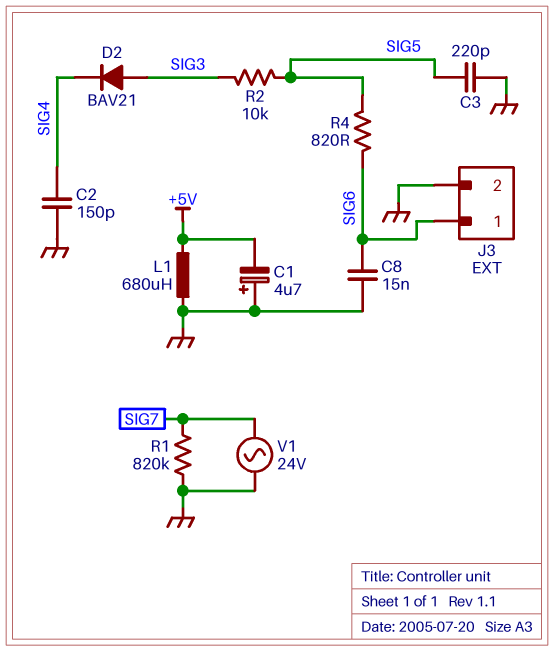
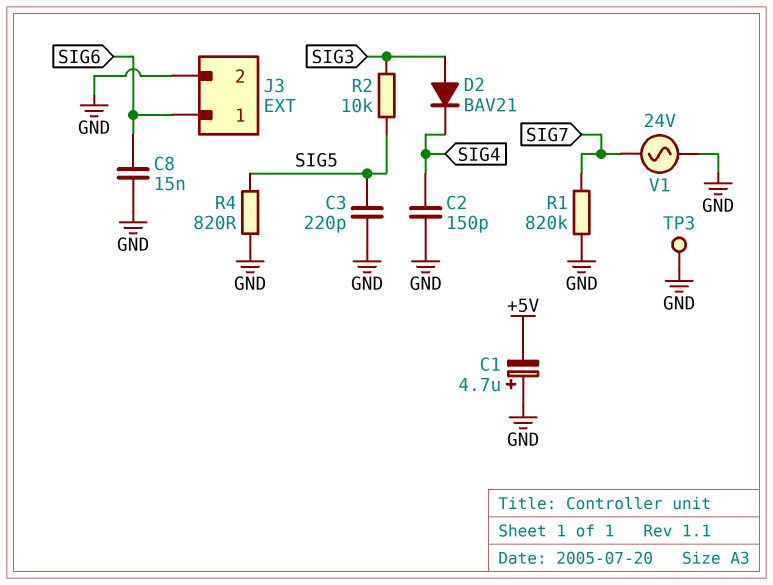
L1: 680uH (+5V, GND) -> none
R4: 820 (SIG5, SIG6) -> 820 (GND, SIG5)
TP3: none -> test point (GND)

